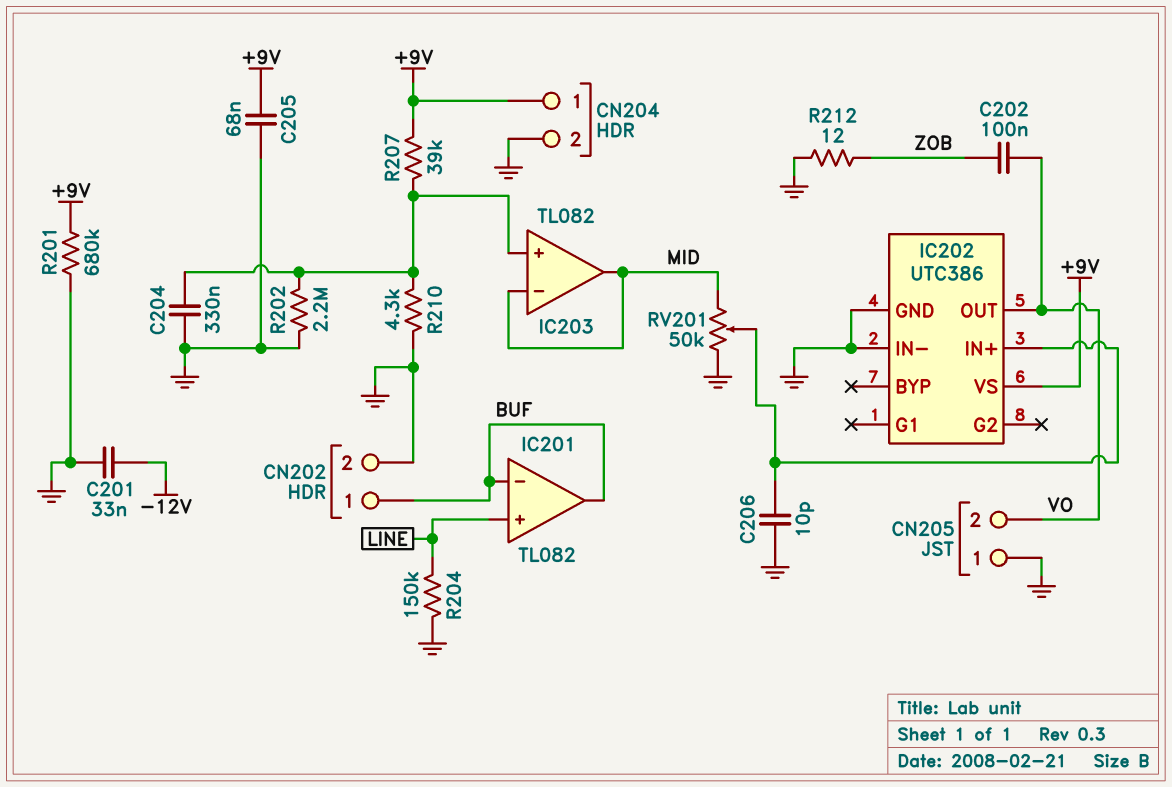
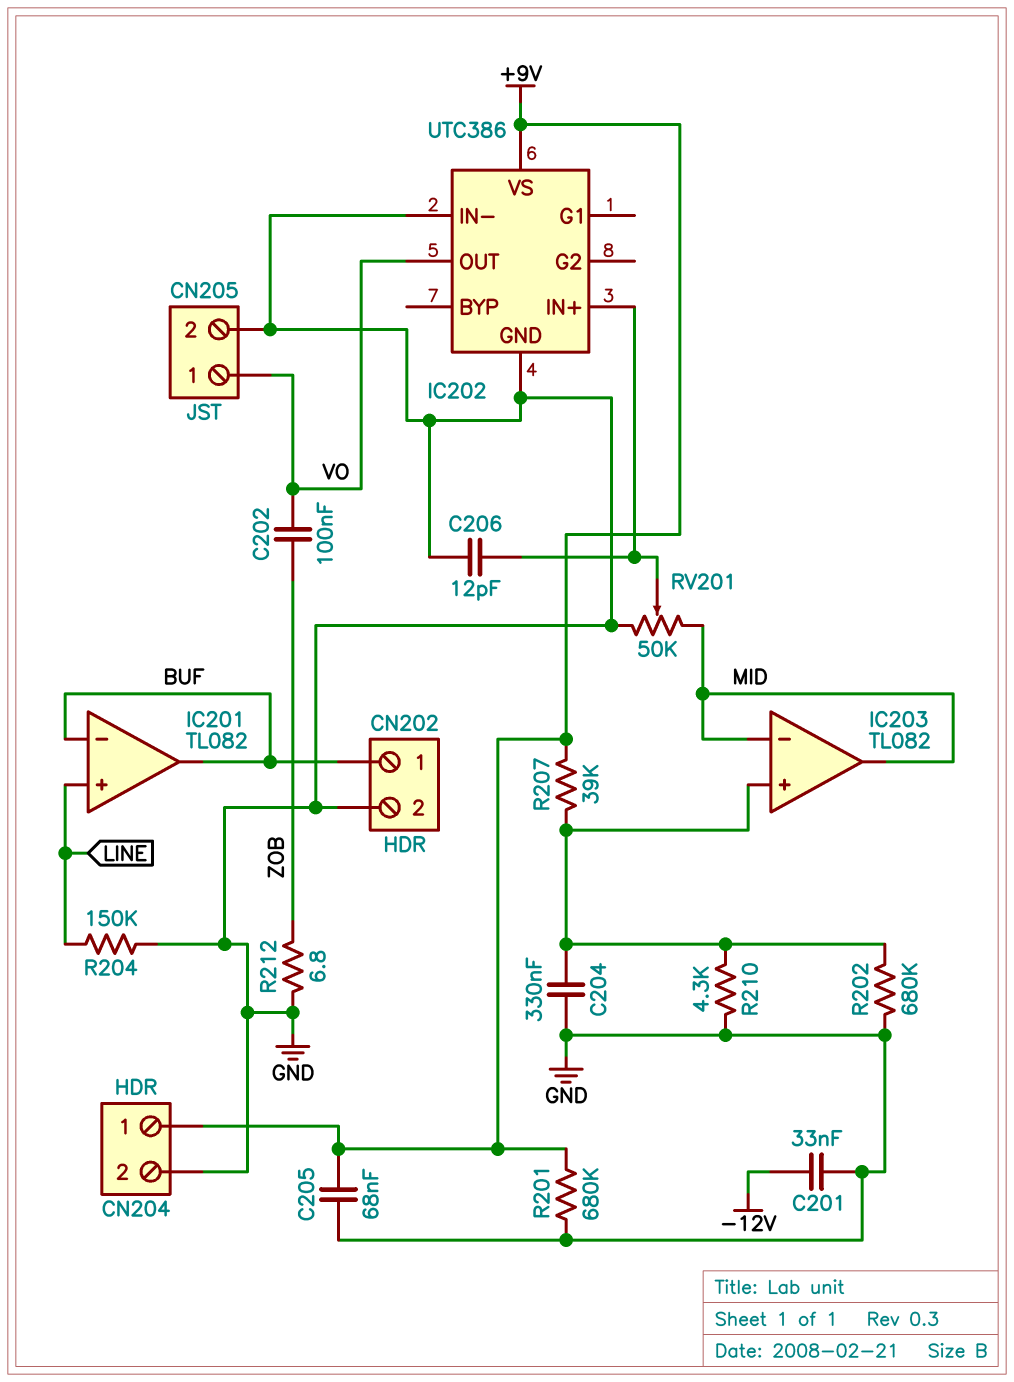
C206: 10pF (GND, IC202/IN+) -> 12pF (GND, IC202/IN+)
CN205 pin 1: GND -> VO
CN205 pin 2: VO -> GND
R202: 2.2M (GND, IC203/in+) -> 680k (GND, IC203/in+)
R212: 12 (GND, ZOB) -> 6.8 (GND, ZOB)

